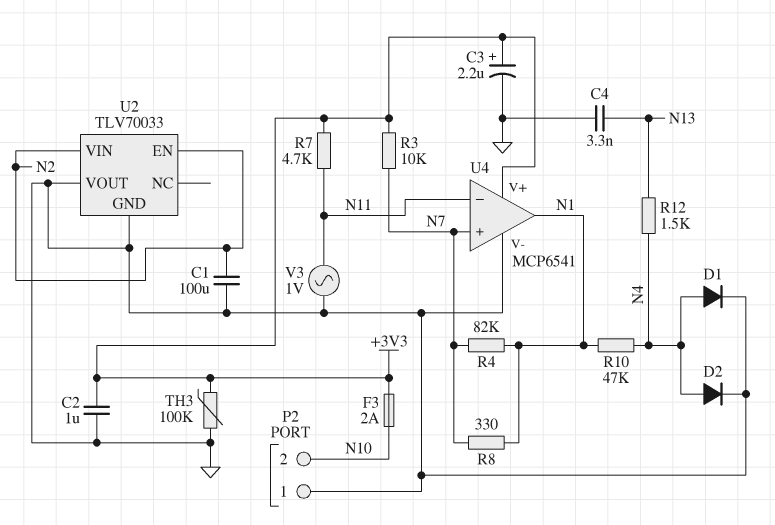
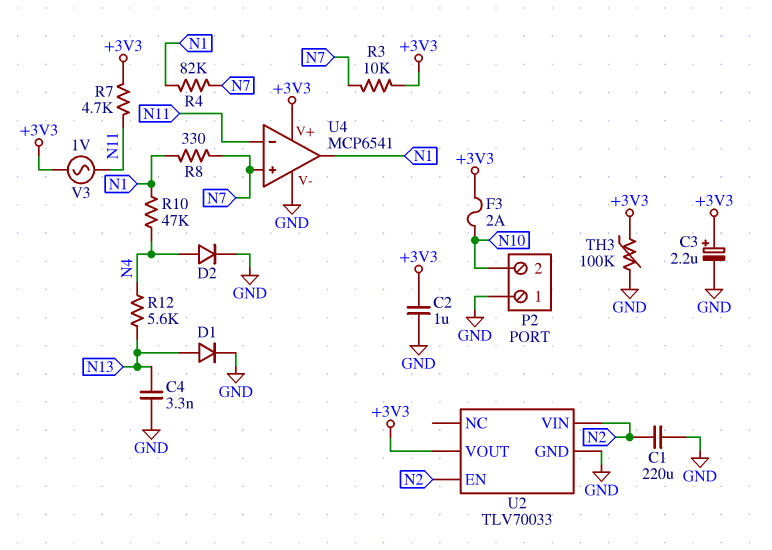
C1: 100uF (GND, N2) -> 220uF (GND, N2)
D1: diode (A N4, K GND) -> diode (A N13, K GND)
R12: 1.5k (N4, N13) -> 5.6k (N4, N13)
U2 pin VOUT: GND -> +3V3
V3: AC 1V (GND, N11) -> AC 1V (+3V3, N11)

